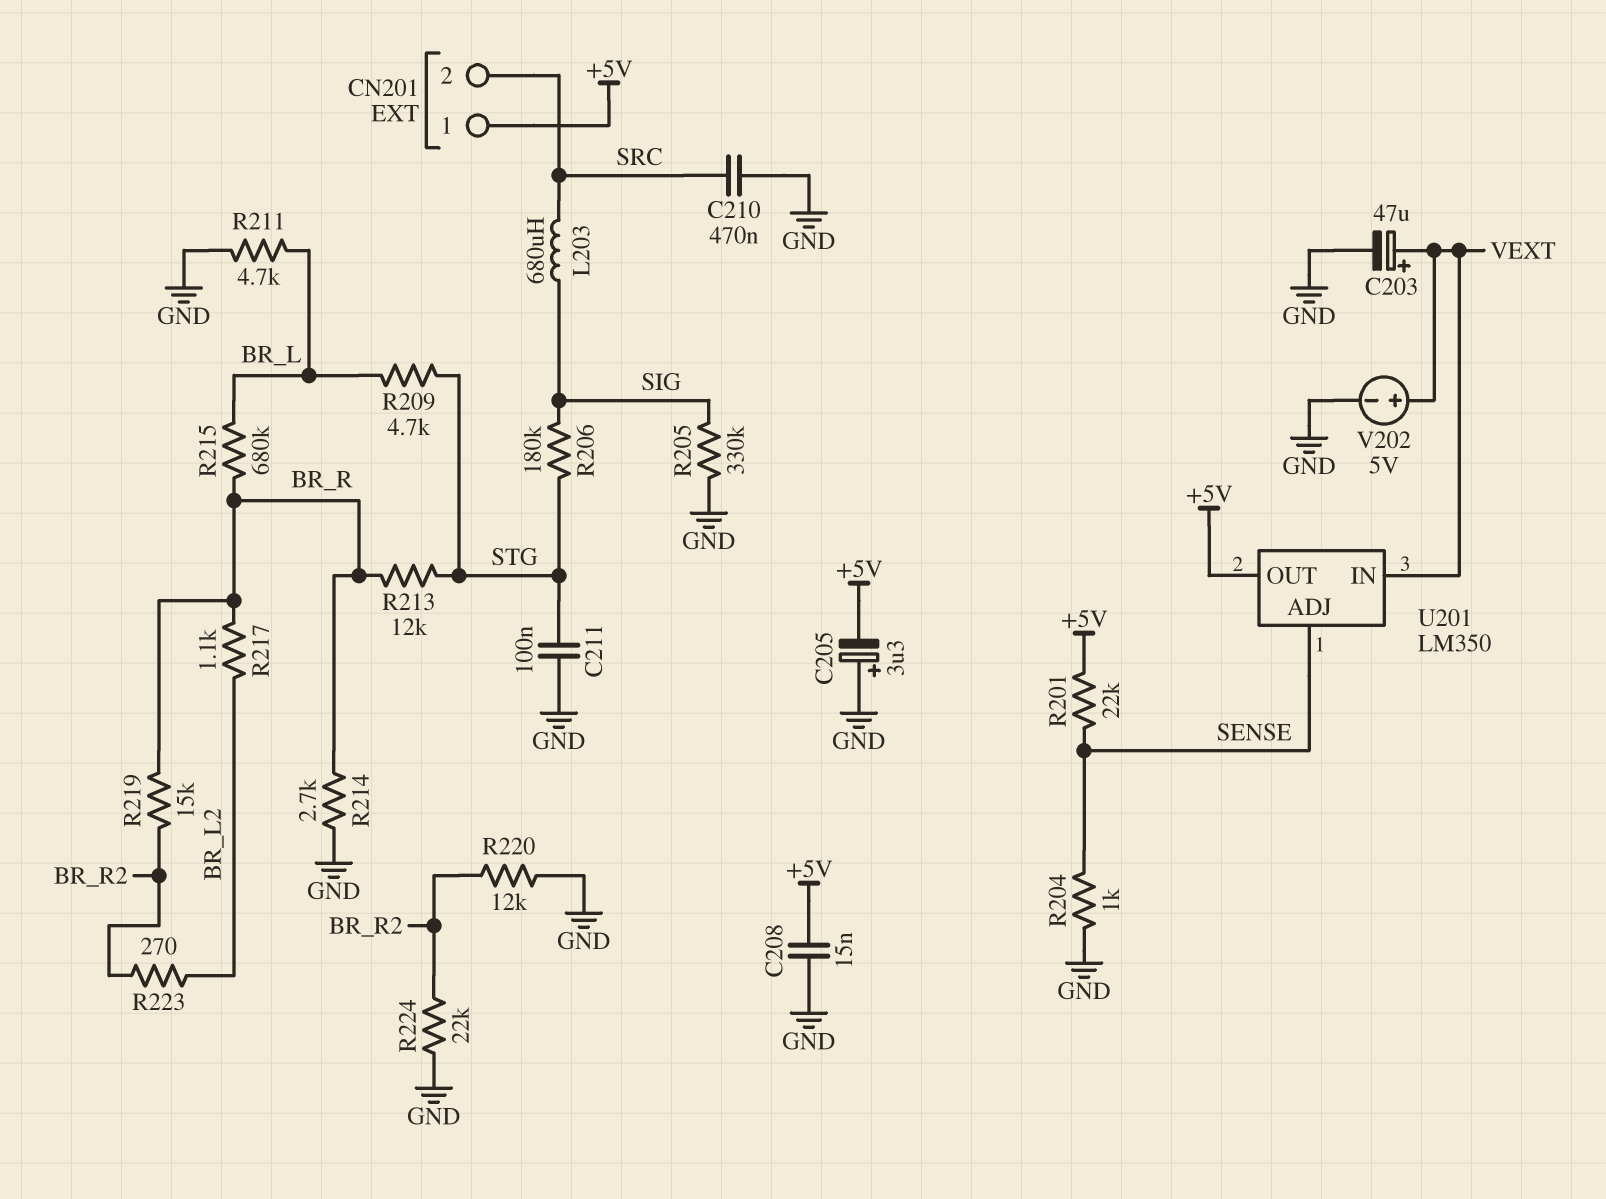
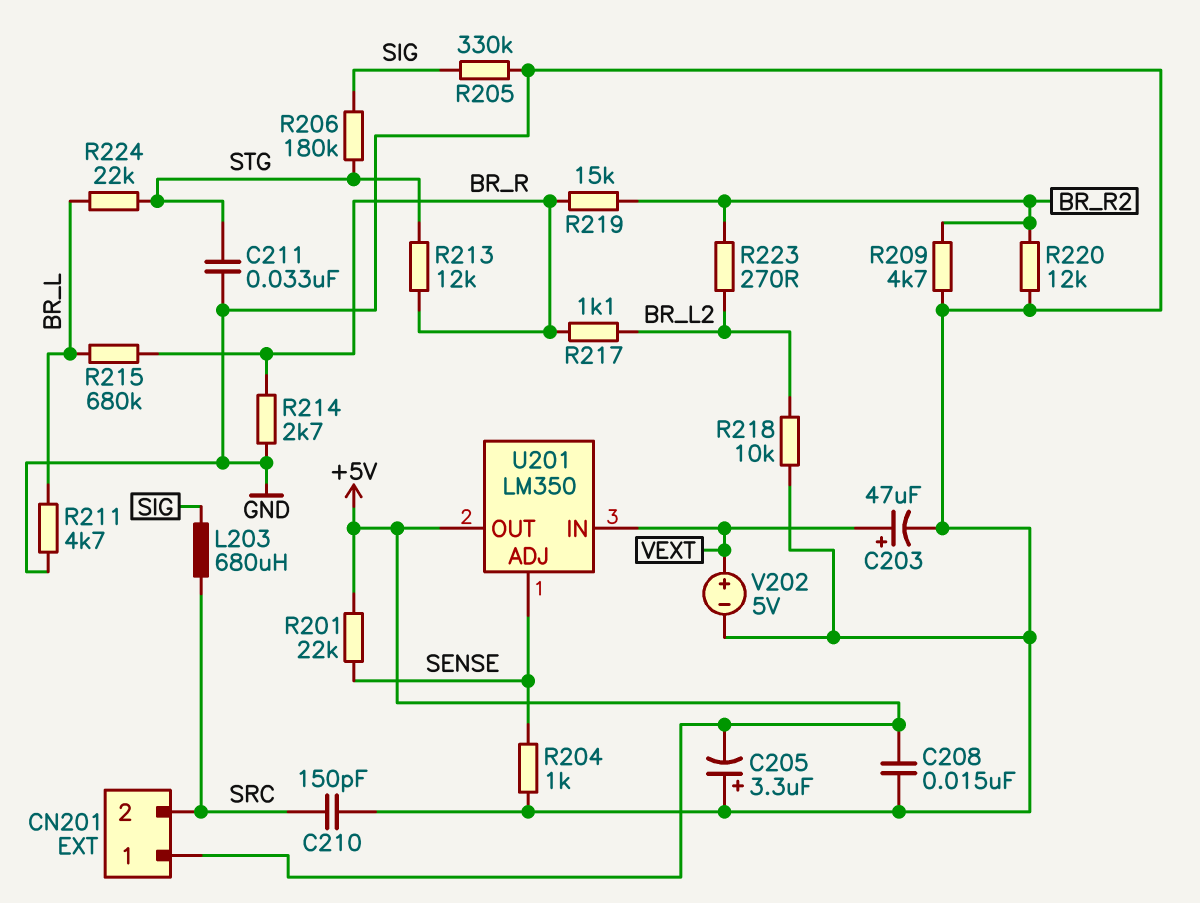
C210: 470nF (GND, SRC) -> 150pF (GND, SRC)
C211: 100nF (GND, STG) -> 33nF (GND, STG)
R209: 4.7k (BR_L, STG) -> 4.7k (BR_R2, GND)
R218: none -> 10k (BR_L2, GND)
R224: 22k (BR_R2, GND) -> 22k (BR_L, STG)

